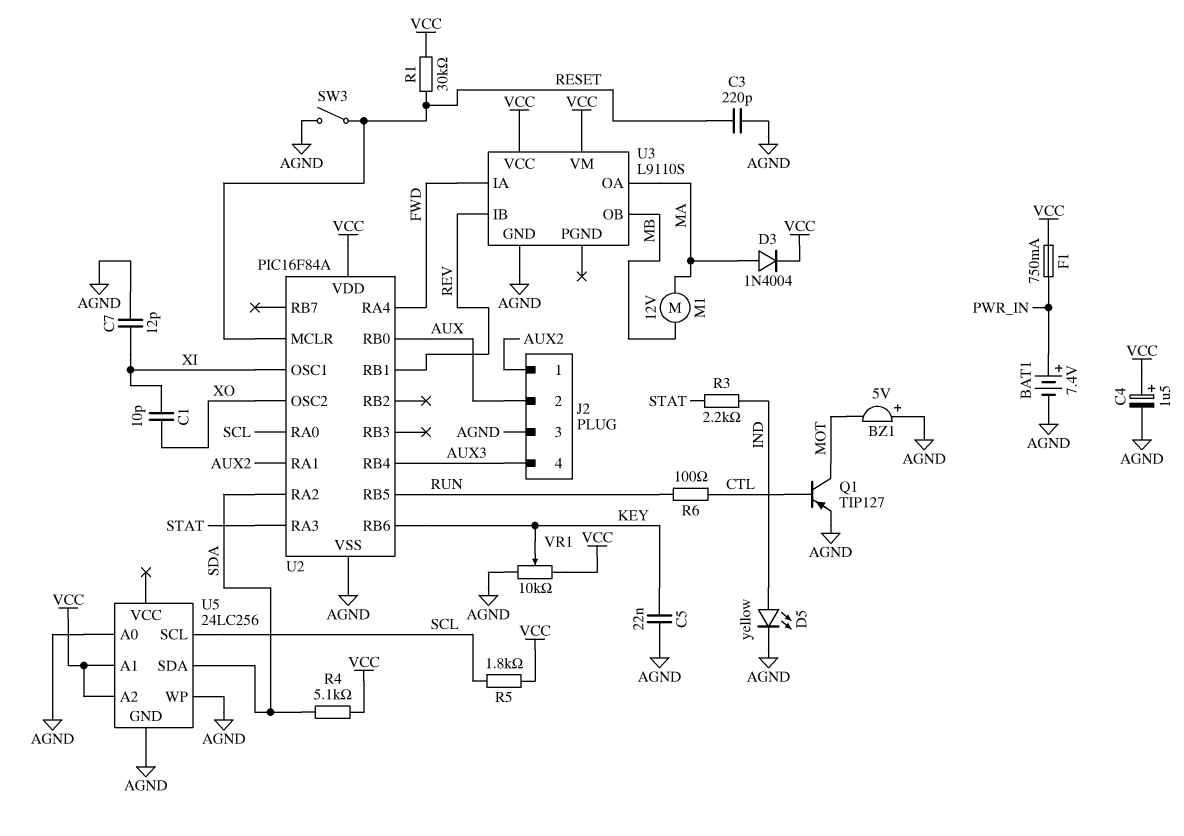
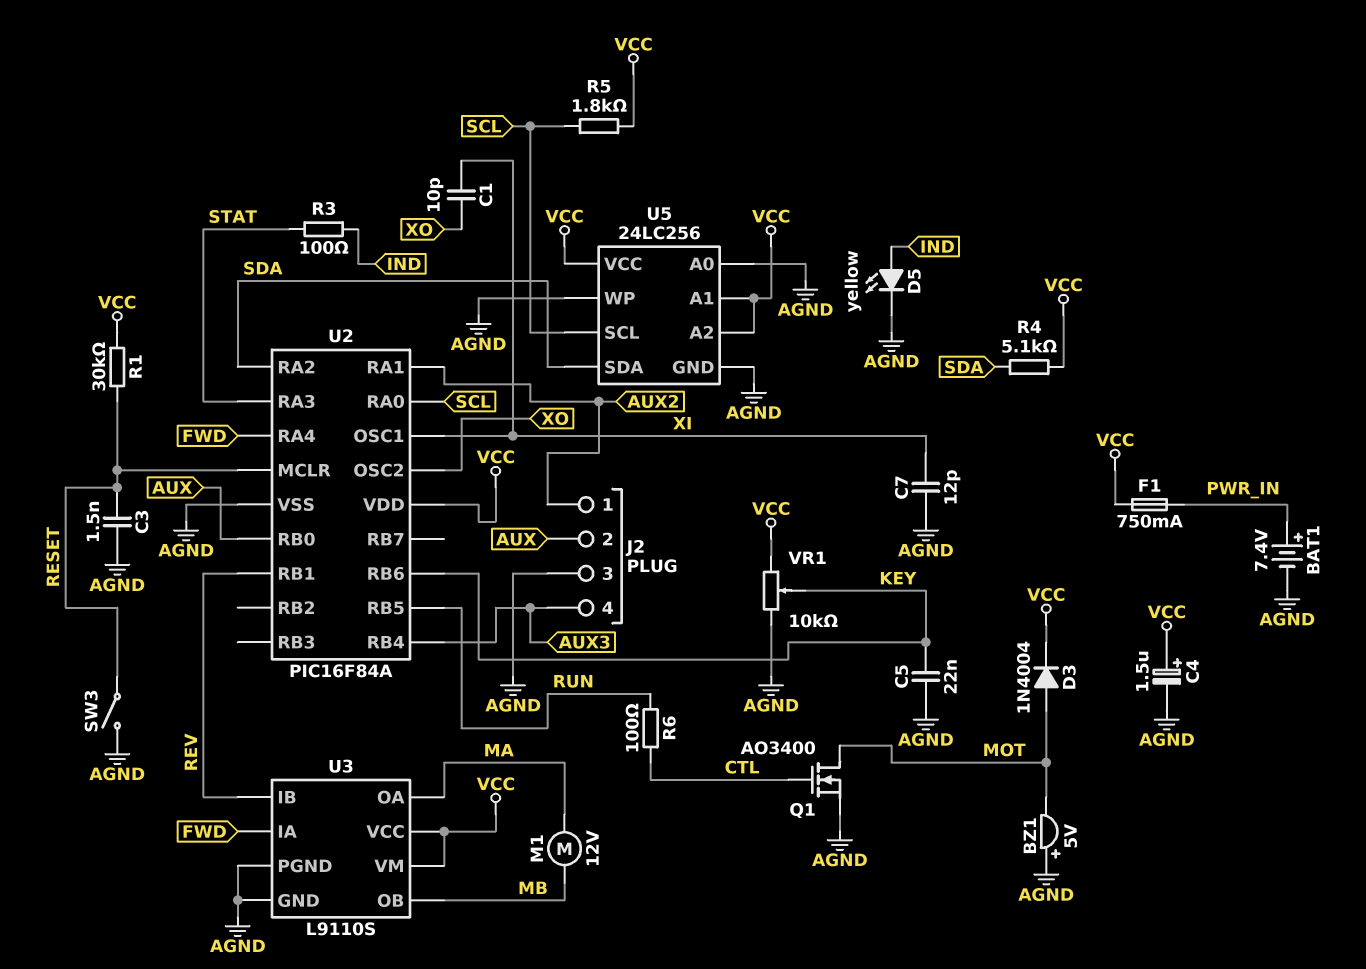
C3: 220pF (AGND, RESET) -> 1.5nF (AGND, RESET)
D3: diode 1N4004 (A MA, K VCC) -> diode 1N4004 (A MOT, K VCC)
Q1: PNP TIP127 (B CTL, C MOT, E AGND) -> NMOS AO3400 (G CTL, D MOT, S AGND)
R3: 2.2k (IND, STAT) -> 100 (IND, STAT)
U3 pin PGND: none -> AGND
U5 pin VCC: none -> VCC

